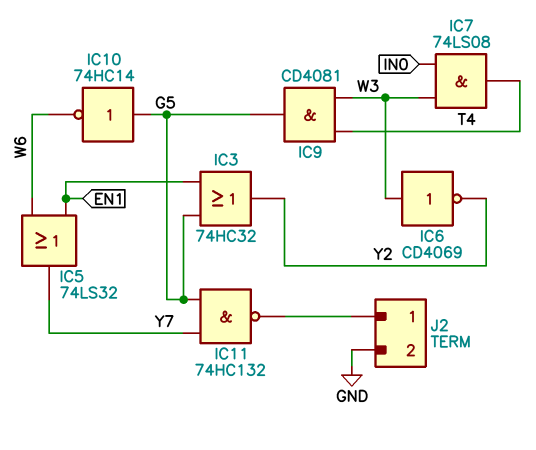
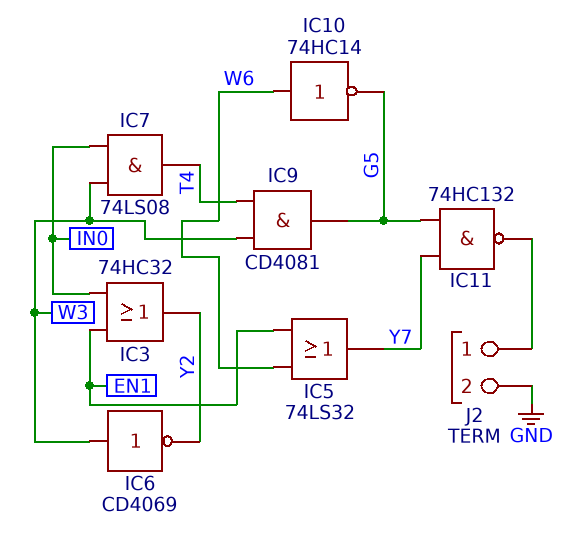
IC3: OR 74HC32 (in EN1, in G5, out Y2) -> OR 74HC32 (in EN1, in IN0, out Y2)
IC10: NOT 74HC14 (in G5, out W6) -> NOT 74HC14 (in W6, out G5)

